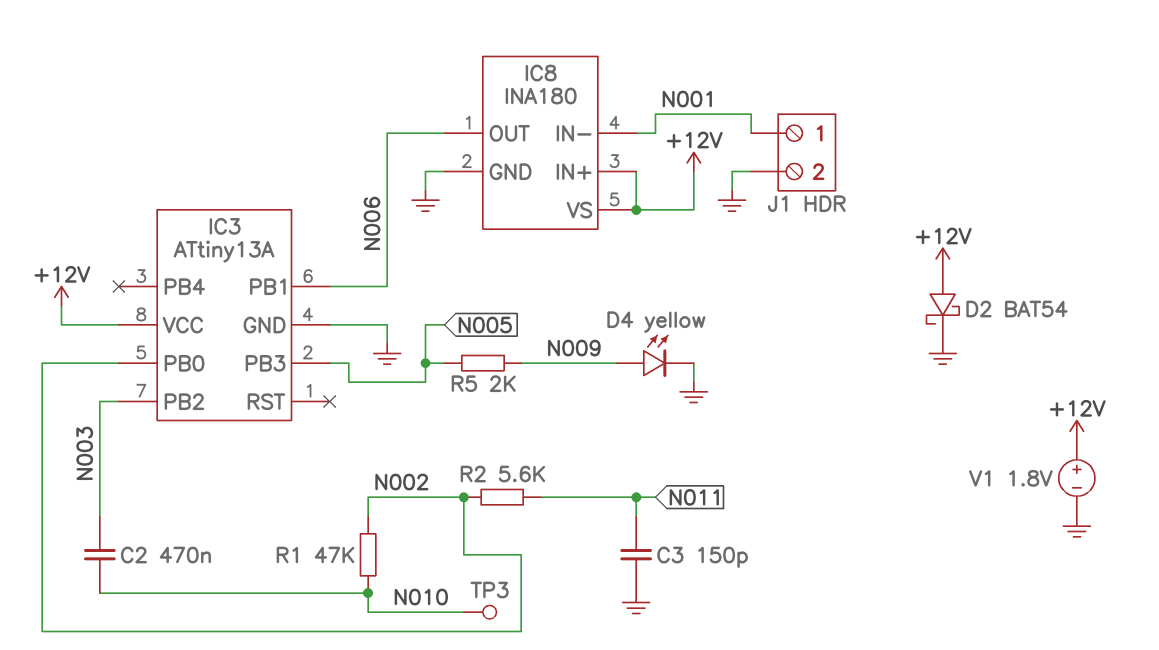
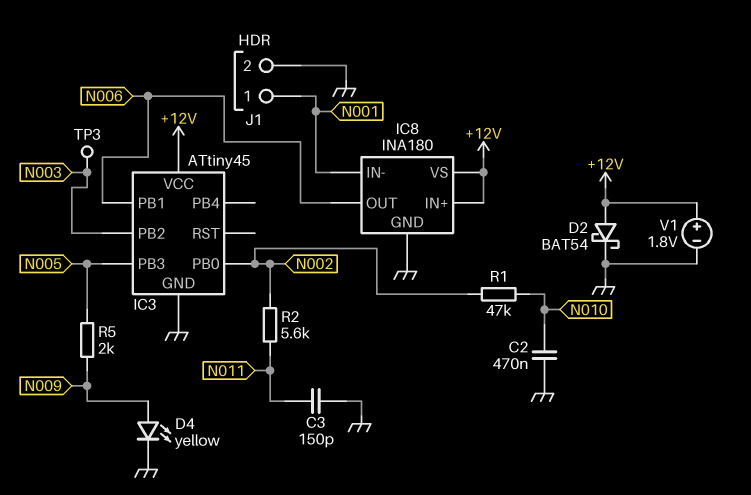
C2: 470nF (N003, N010) -> 470nF (GND, N010)
IC3: ATtiny13A -> ATtiny45
TP3: test point (N010) -> test point (N003)

